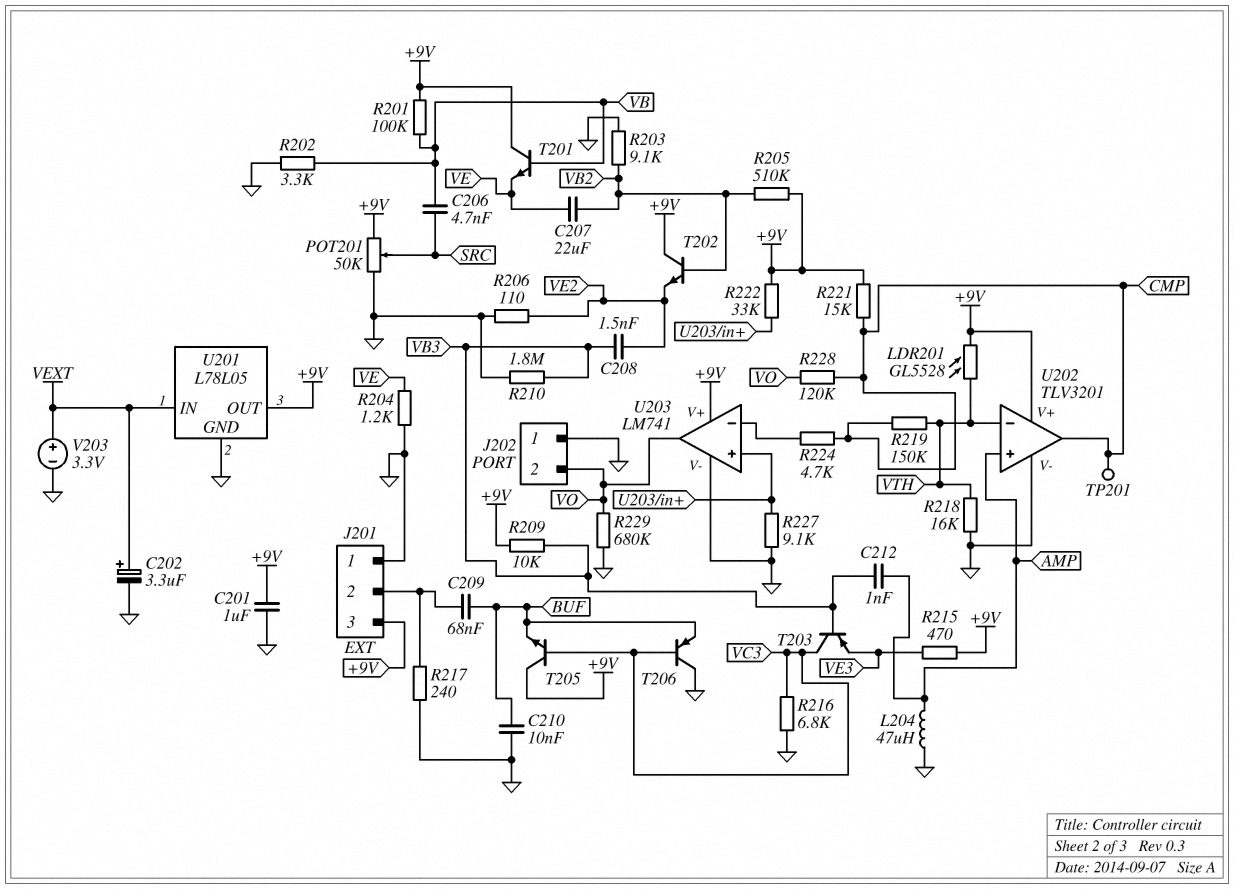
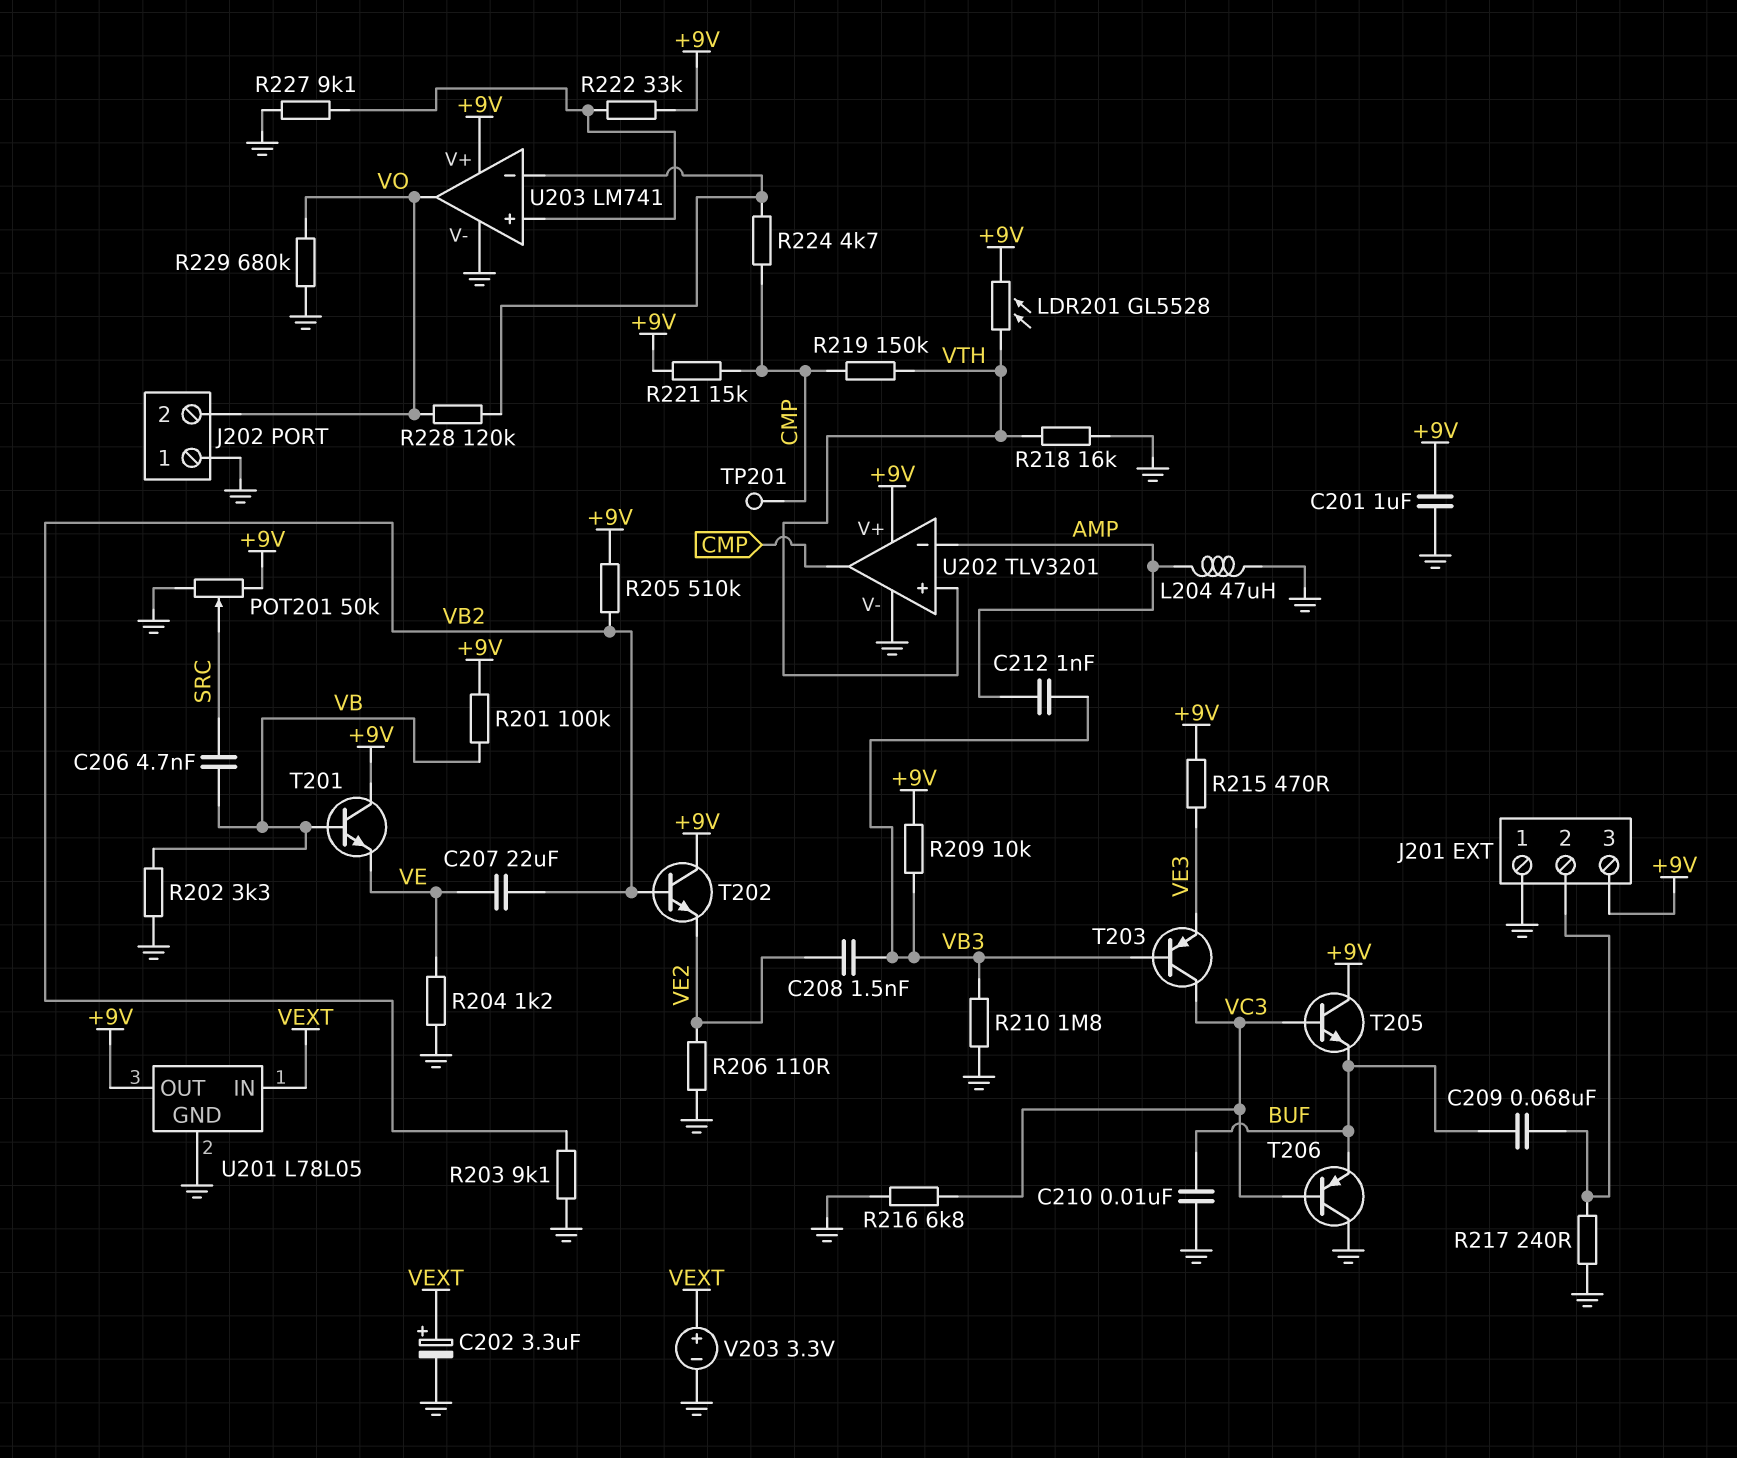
R228: 120k (CMP, VO) -> 120k (U203/in-, VO)
U202 pin in+: AMP -> VTH
U202 pin in-: VTH -> AMP

